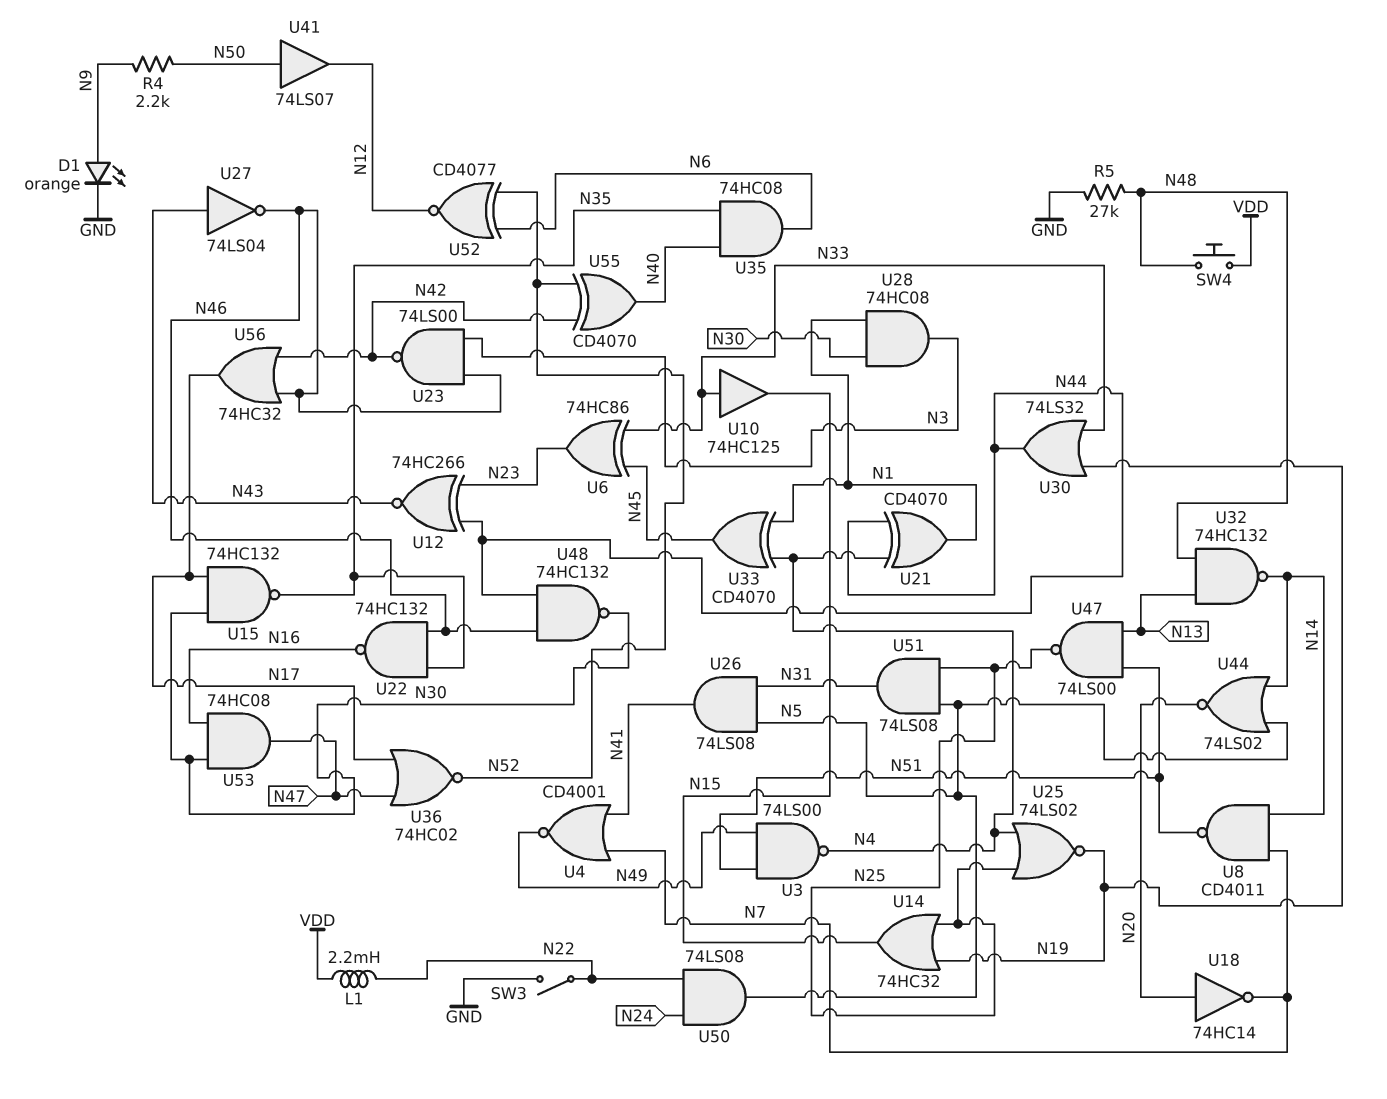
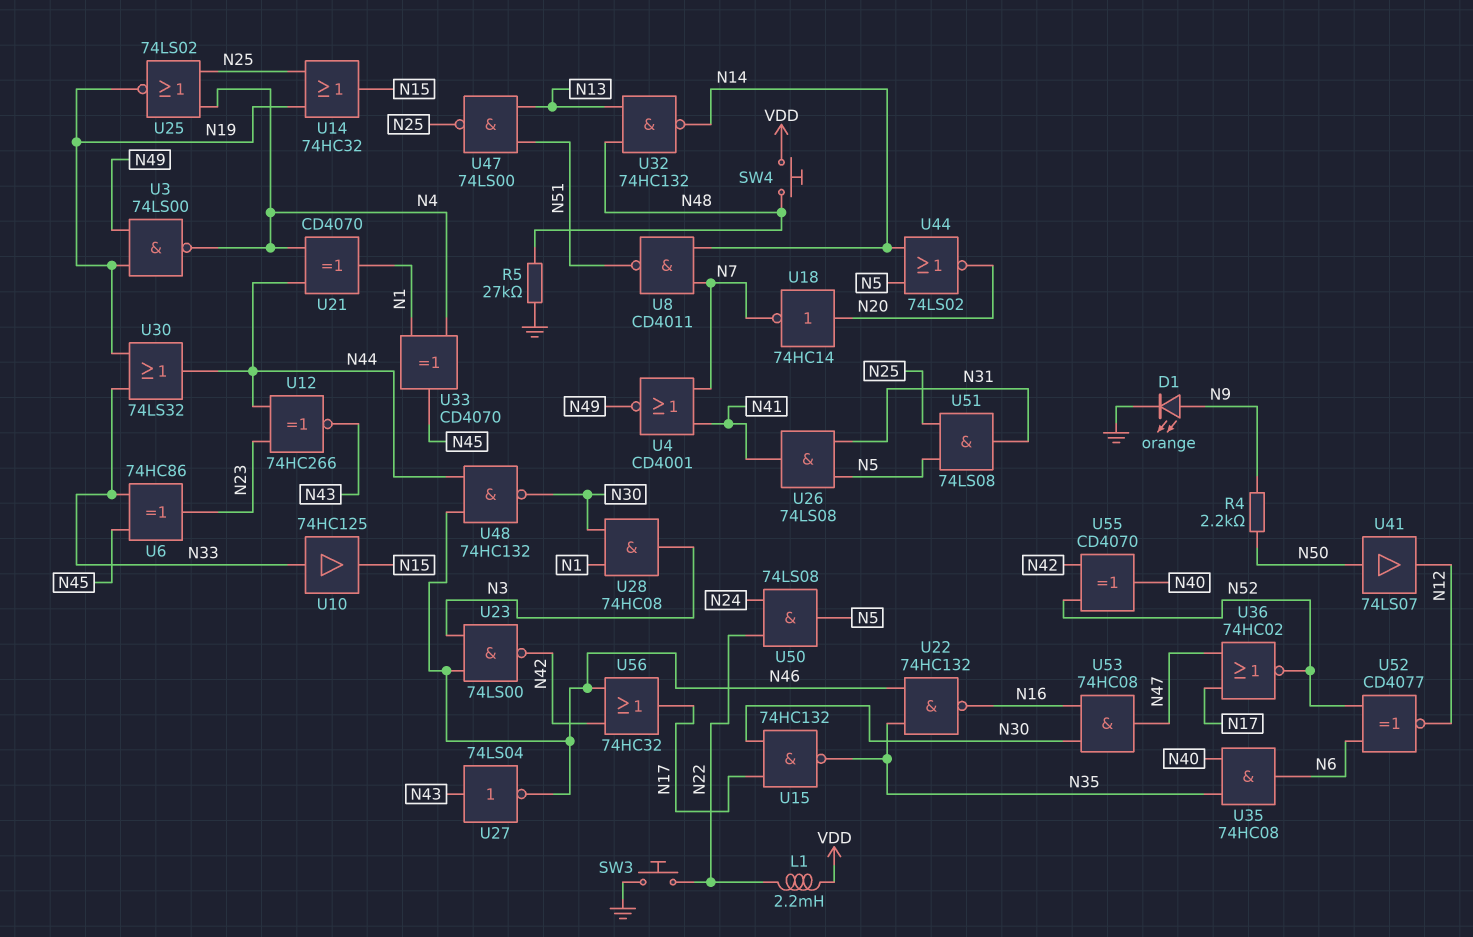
SW3: switch (GND, N22) -> button (GND, N22)
U3: NAND 74LS00 (in N49, in N51, out N4) -> NAND 74LS00 (in N19, in N49, out N4)

